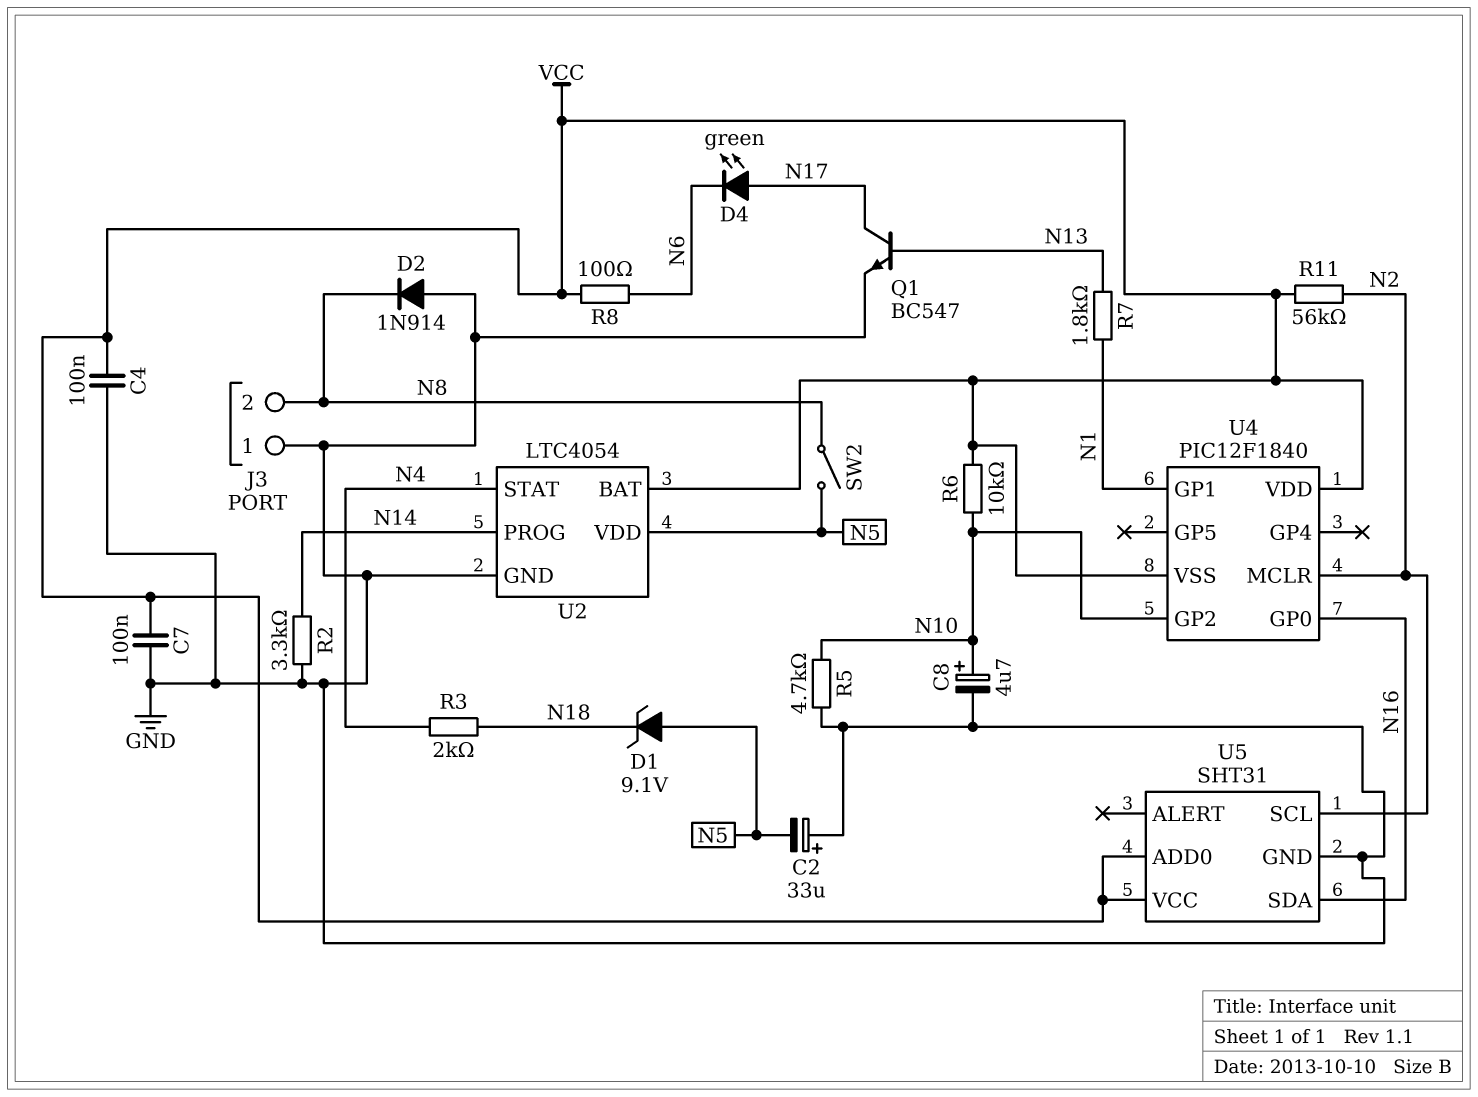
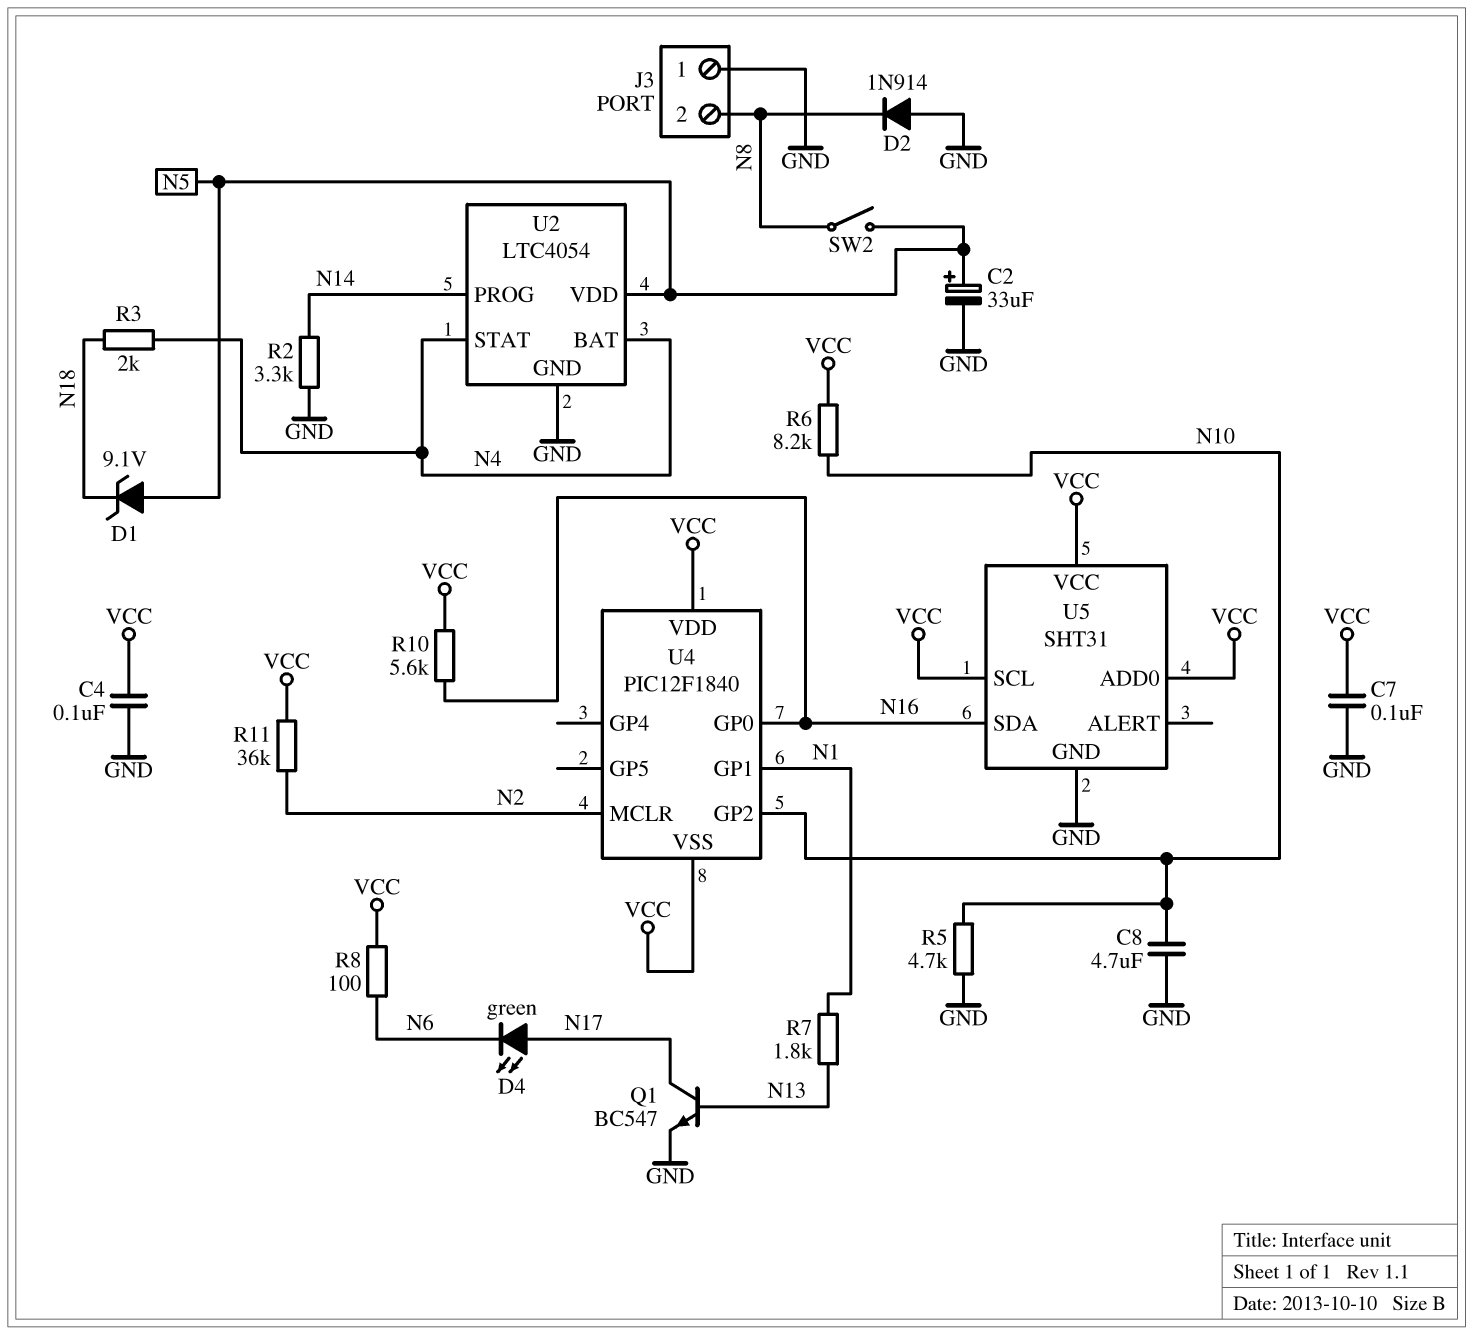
C2: 33uF (plus GND, minus N5) -> 33uF (plus N5, minus GND)
C8: 4.7uF (plus N10, minus GND) -> 4.7uF (GND, N10)
R6: 10k (N10, VCC) -> 8.2k (N10, VCC)
R10: none -> 5.6k (N16, VCC)
R11: 56k (N2, VCC) -> 36k (N2, VCC)
U2 pin BAT: VCC -> N4
U5 pin SCL: N2 -> VCC

